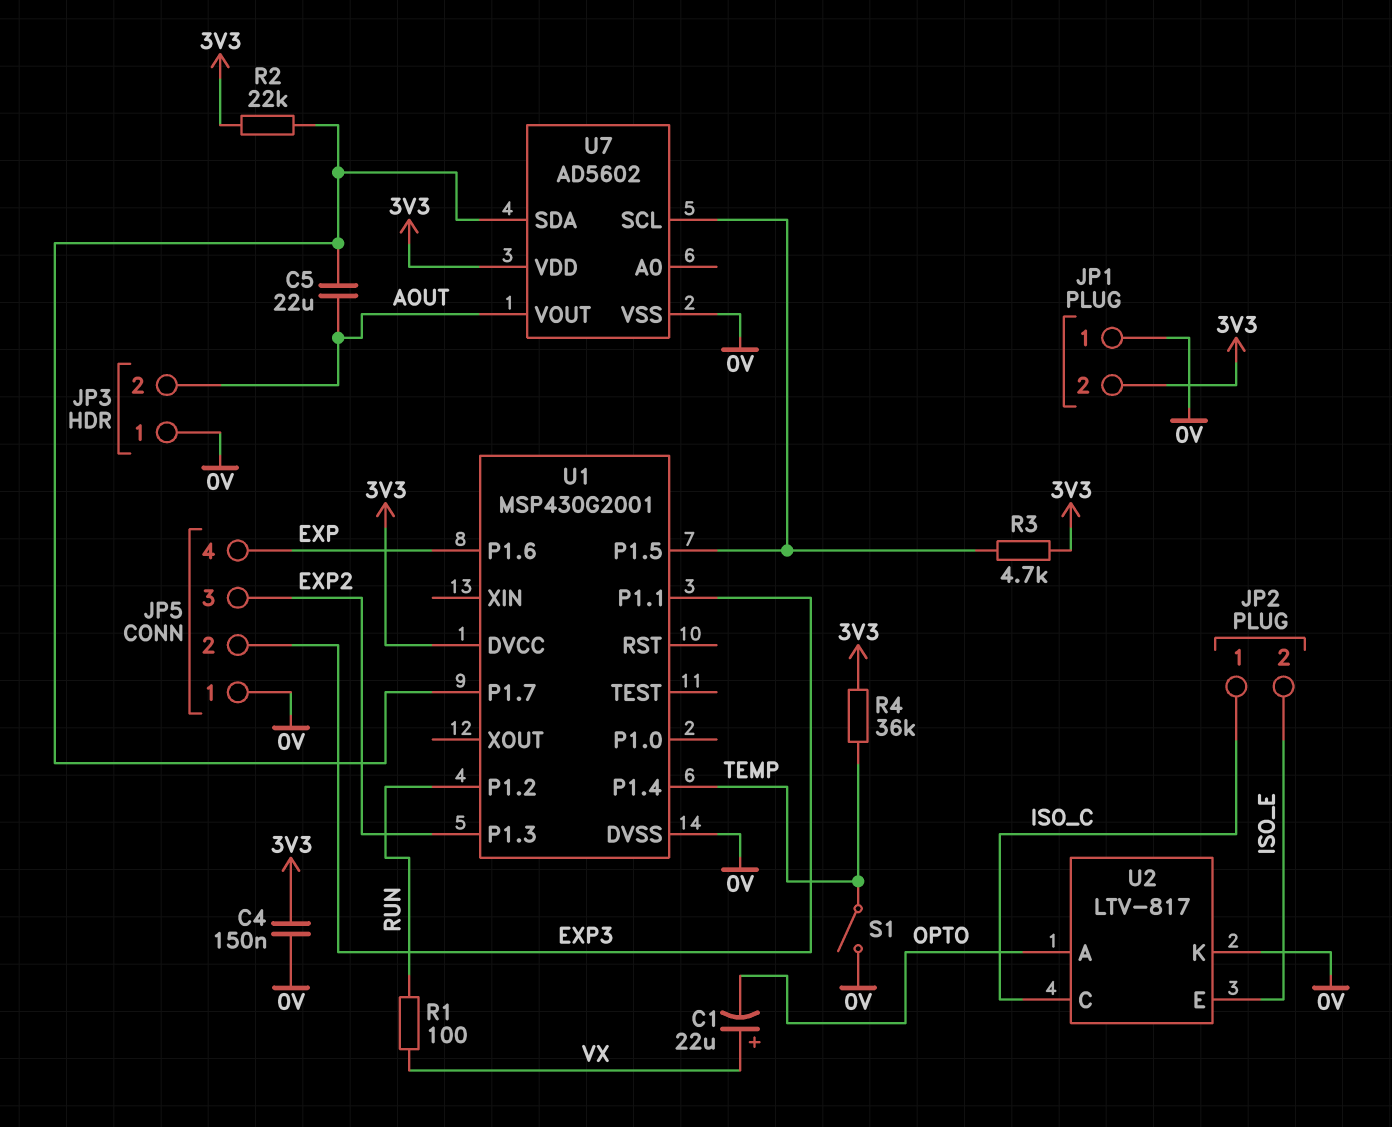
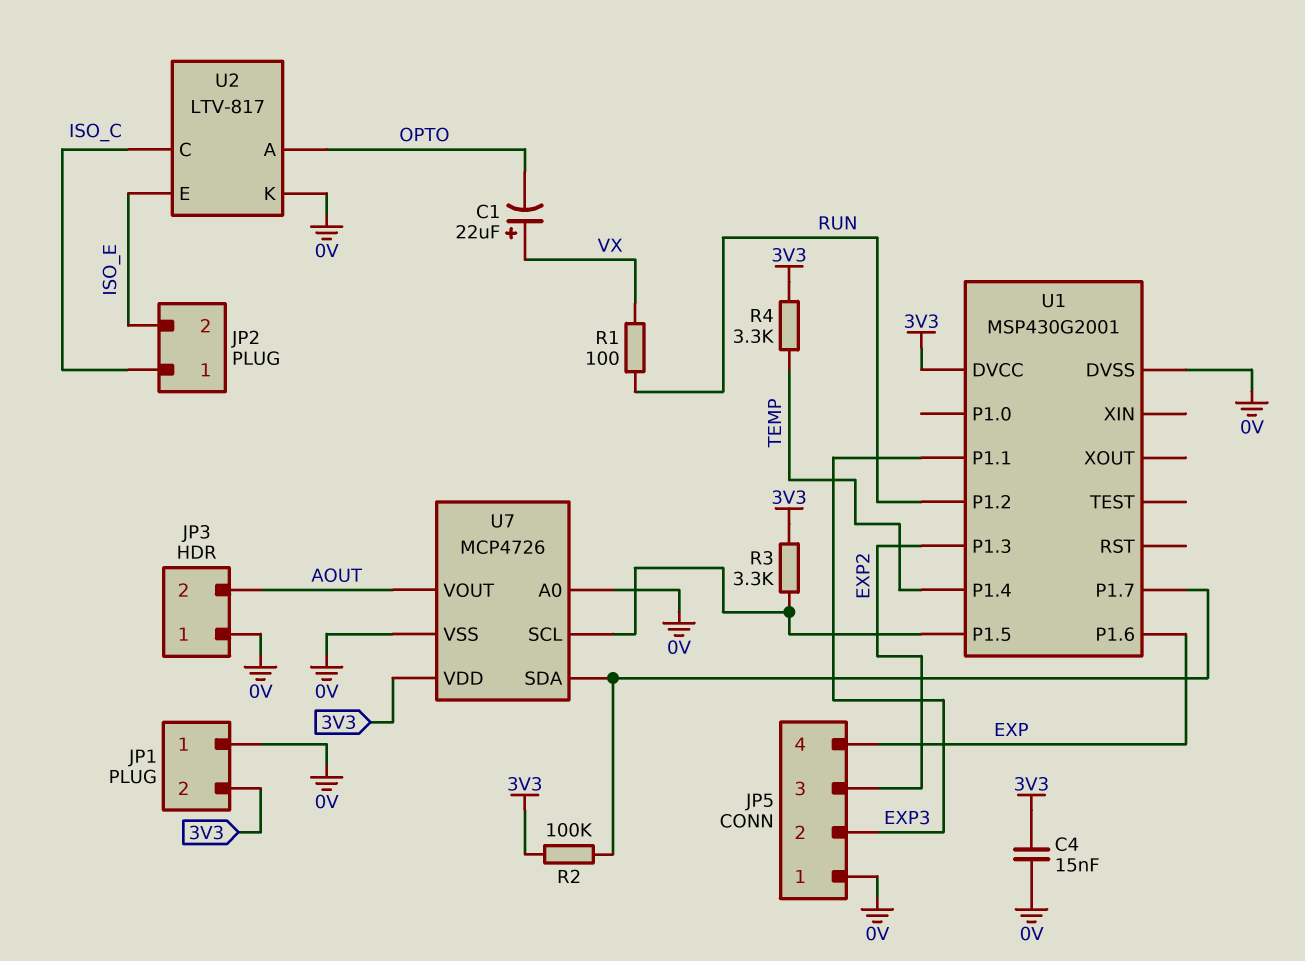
C4: 150nF (0V, 3V3) -> 15nF (0V, 3V3)
C5: 22uF (AOUT, U1/P1.7) -> none
R2: 22k (3V3, U1/P1.7) -> 100k (3V3, U1/P1.7)
R3: 4.7k (3V3, U1/P1.5) -> 3.3k (3V3, U1/P1.5)
R4: 36k (3V3, TEMP) -> 3.3k (3V3, TEMP)
S1: switch (0V, TEMP) -> none
U7: AD5602 -> MCP4726
U7 pin A0: none -> 0V

